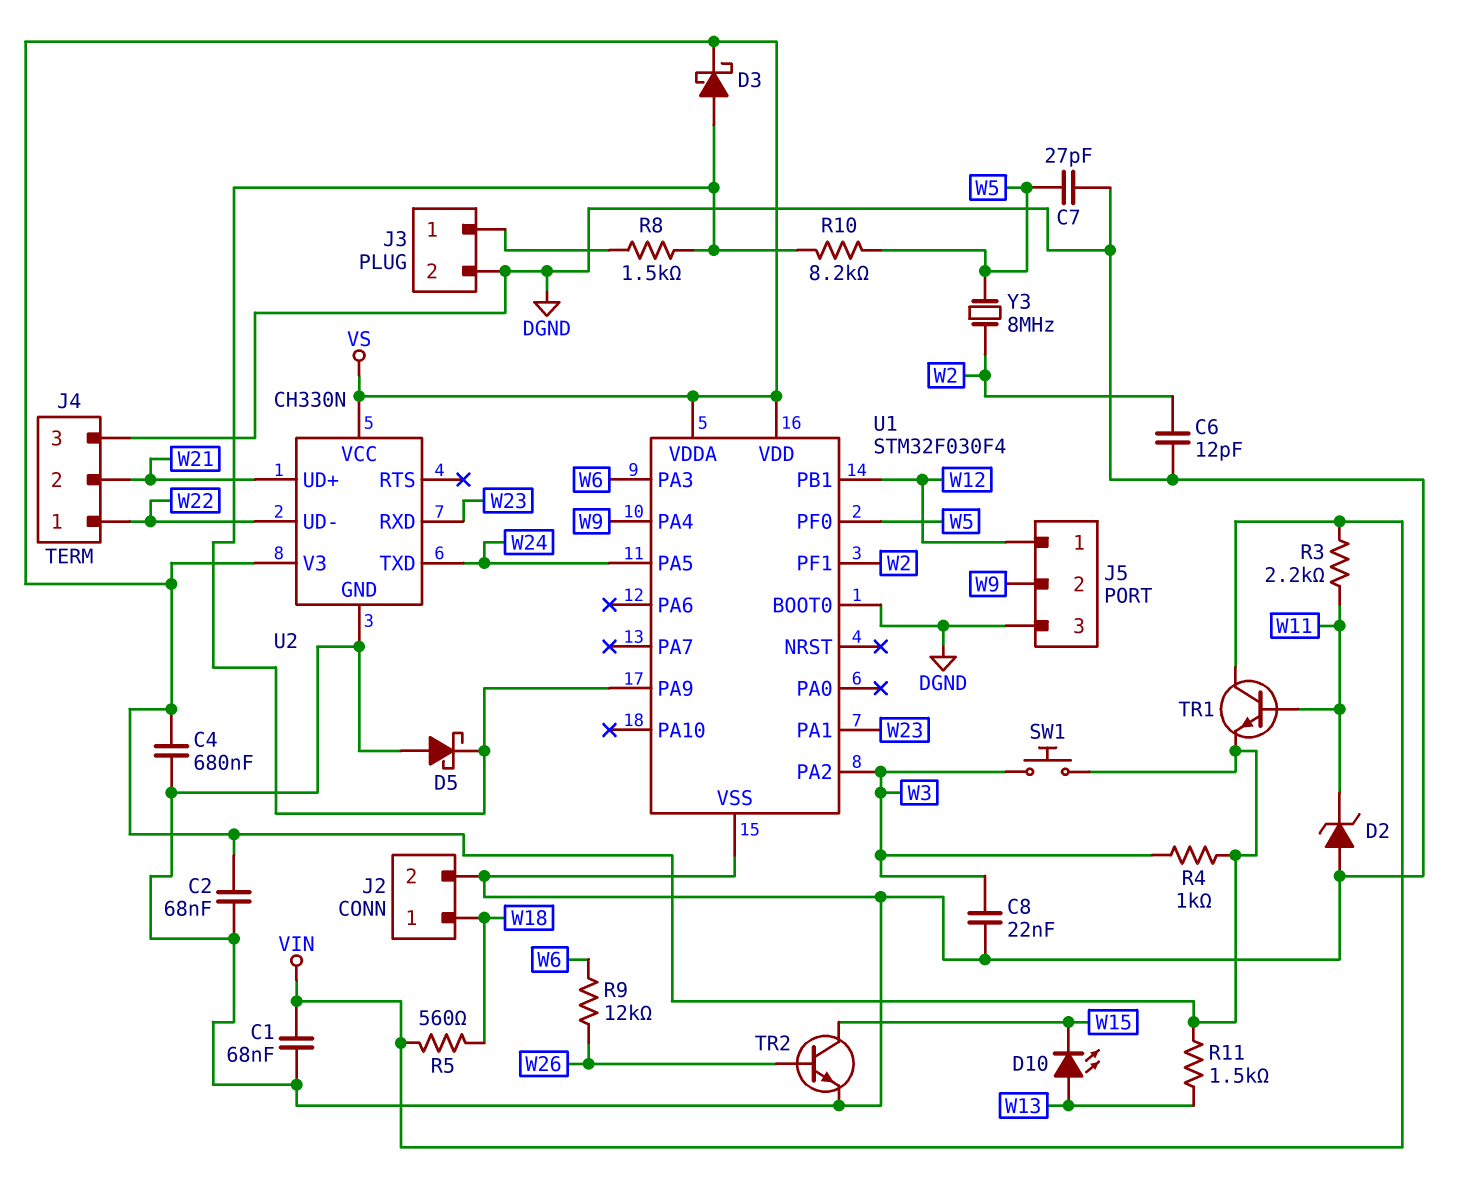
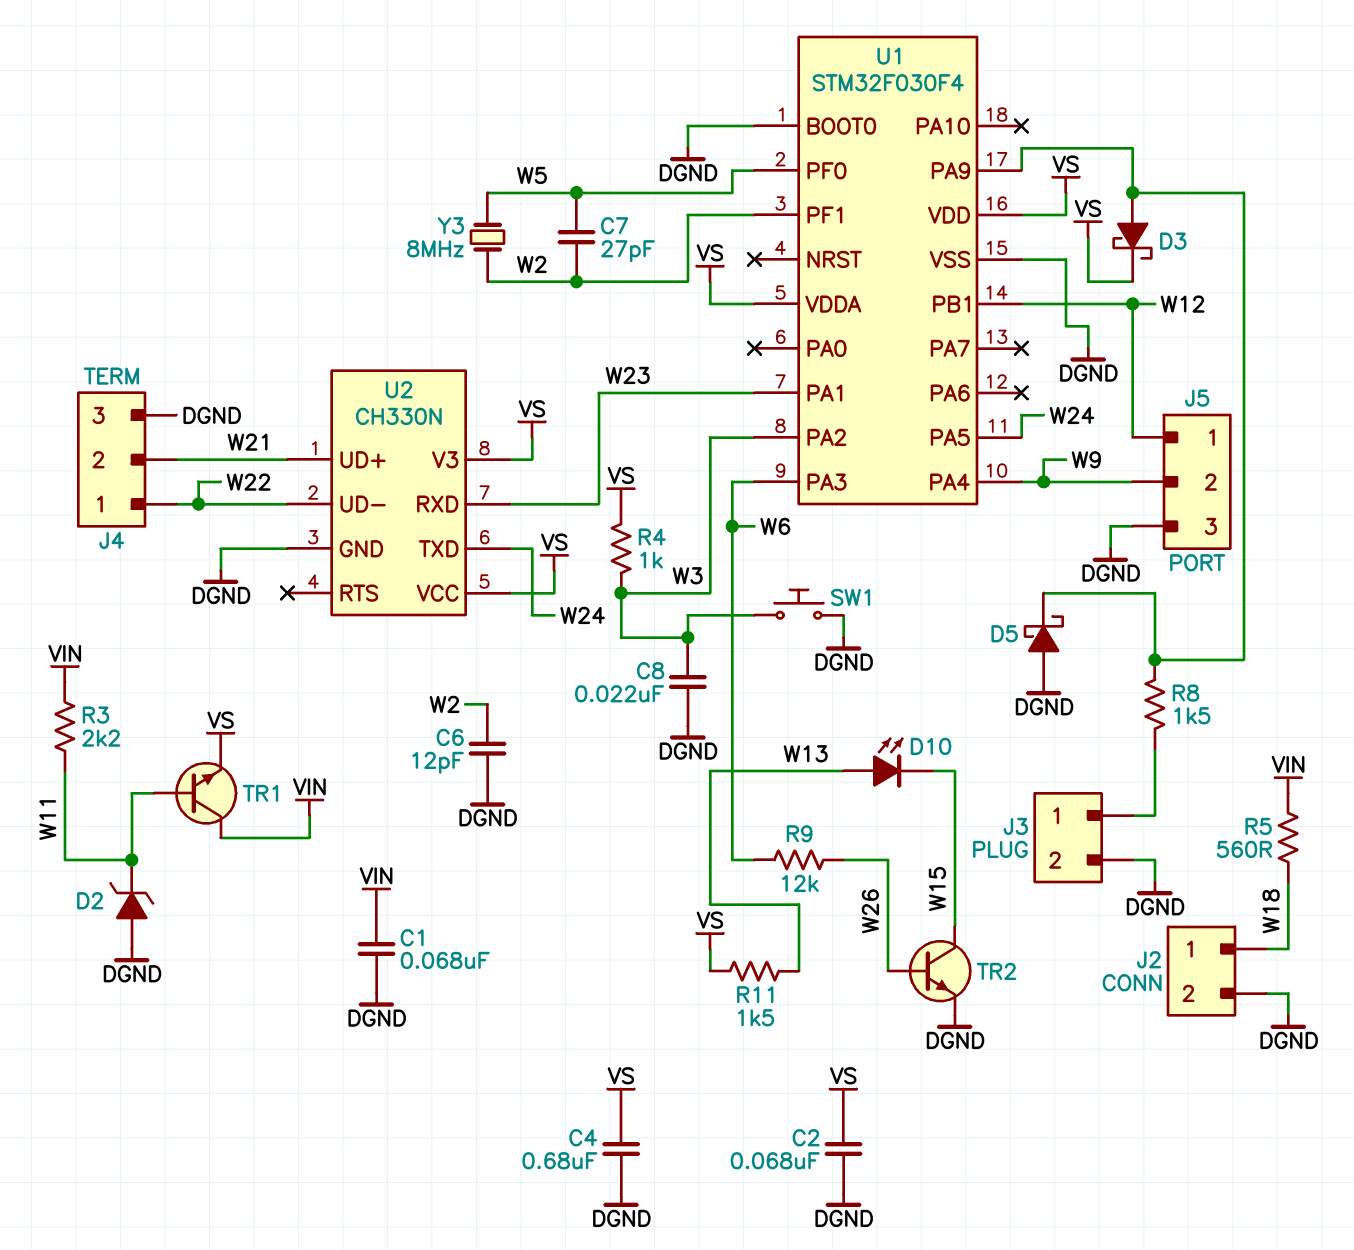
C7: 27pF (DGND, W5) -> 27pF (W2, W5)
R10: 8.2k (U1/PA9, W5) -> none
SW1: button (VS, W3) -> button (DGND, W3)

